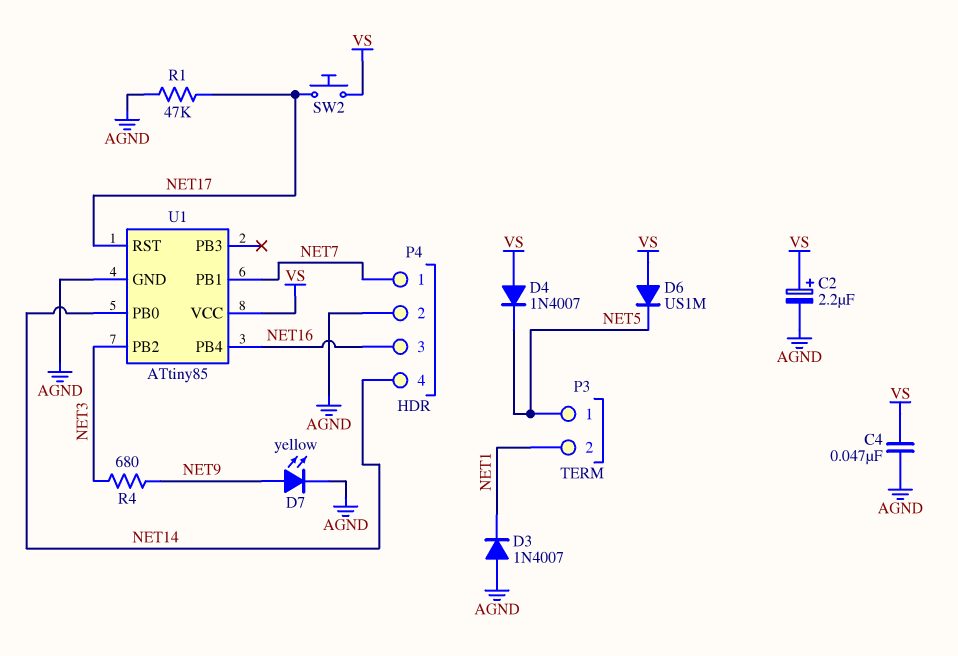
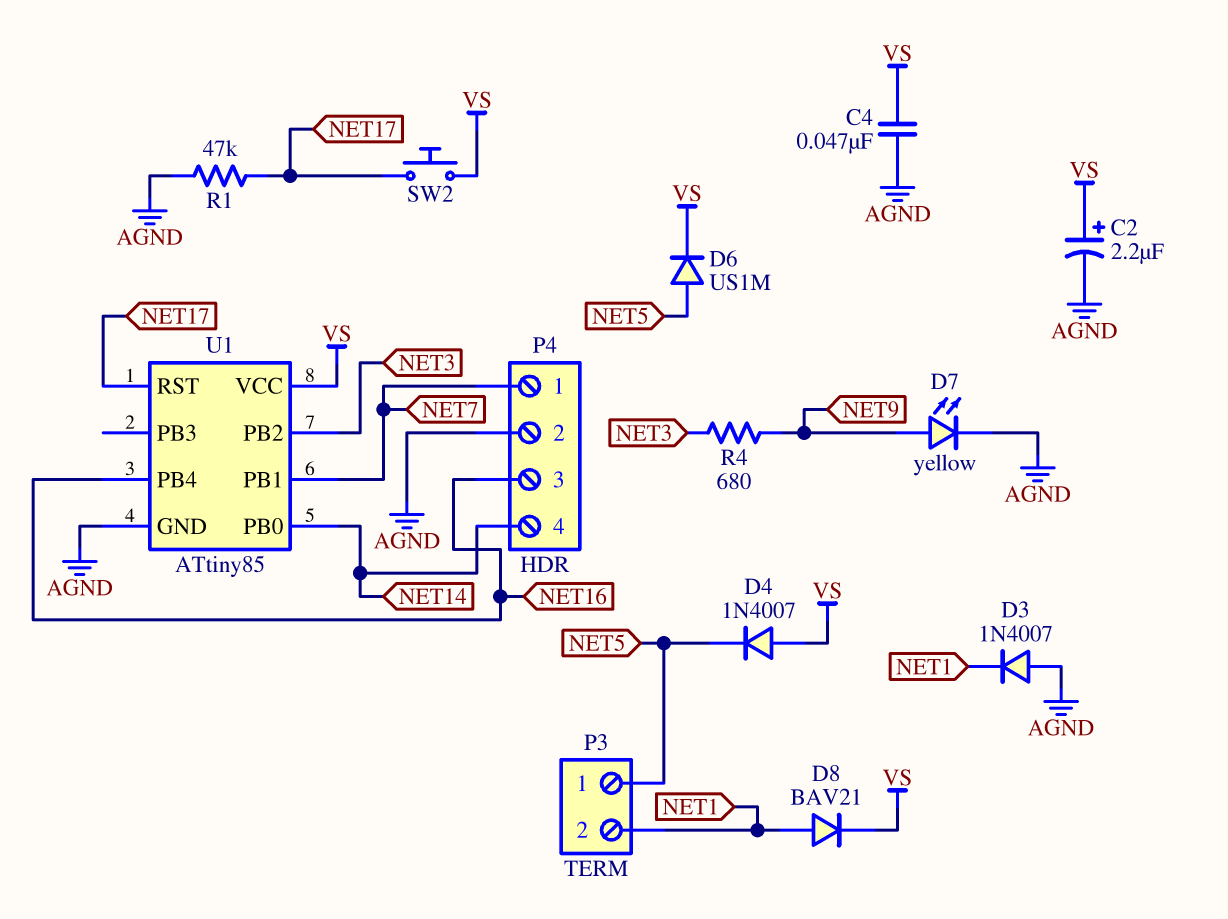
D6: diode US1M (A VS, K NET5) -> diode US1M (A NET5, K VS)
D8: none -> diode BAV21 (A NET1, K VS)

